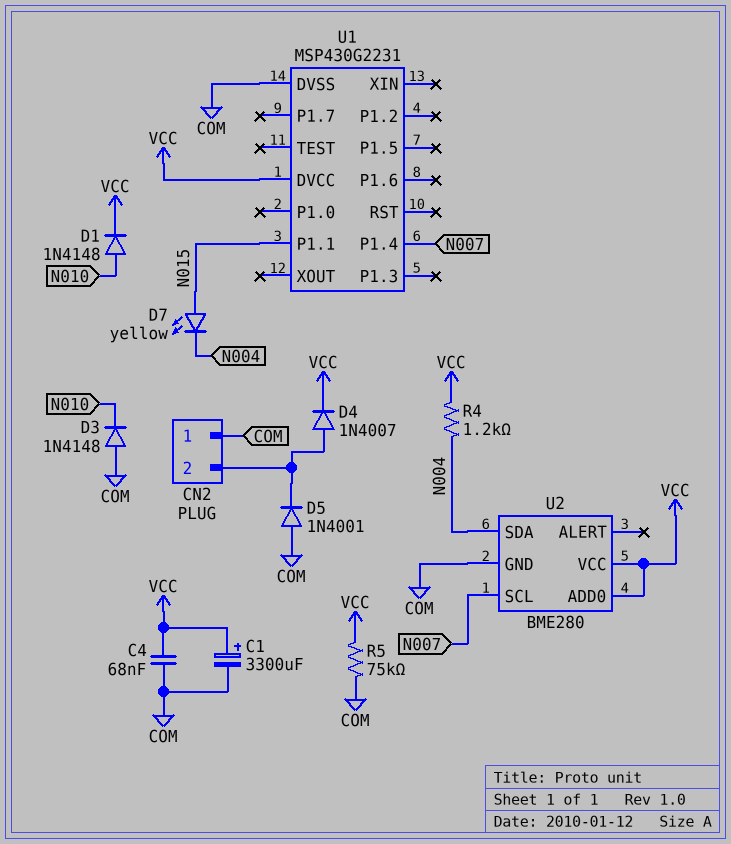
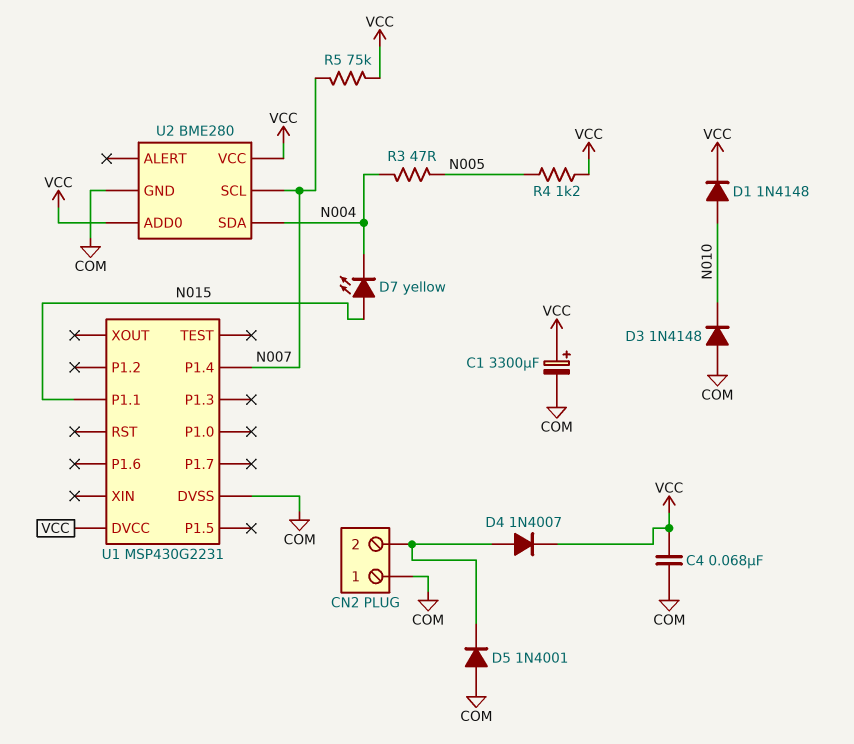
R3: none -> 47 (N004, N005)
R4: 1.2k (N004, VCC) -> 1.2k (N005, VCC)
R5: 75k (COM, VCC) -> 75k (N007, VCC)

